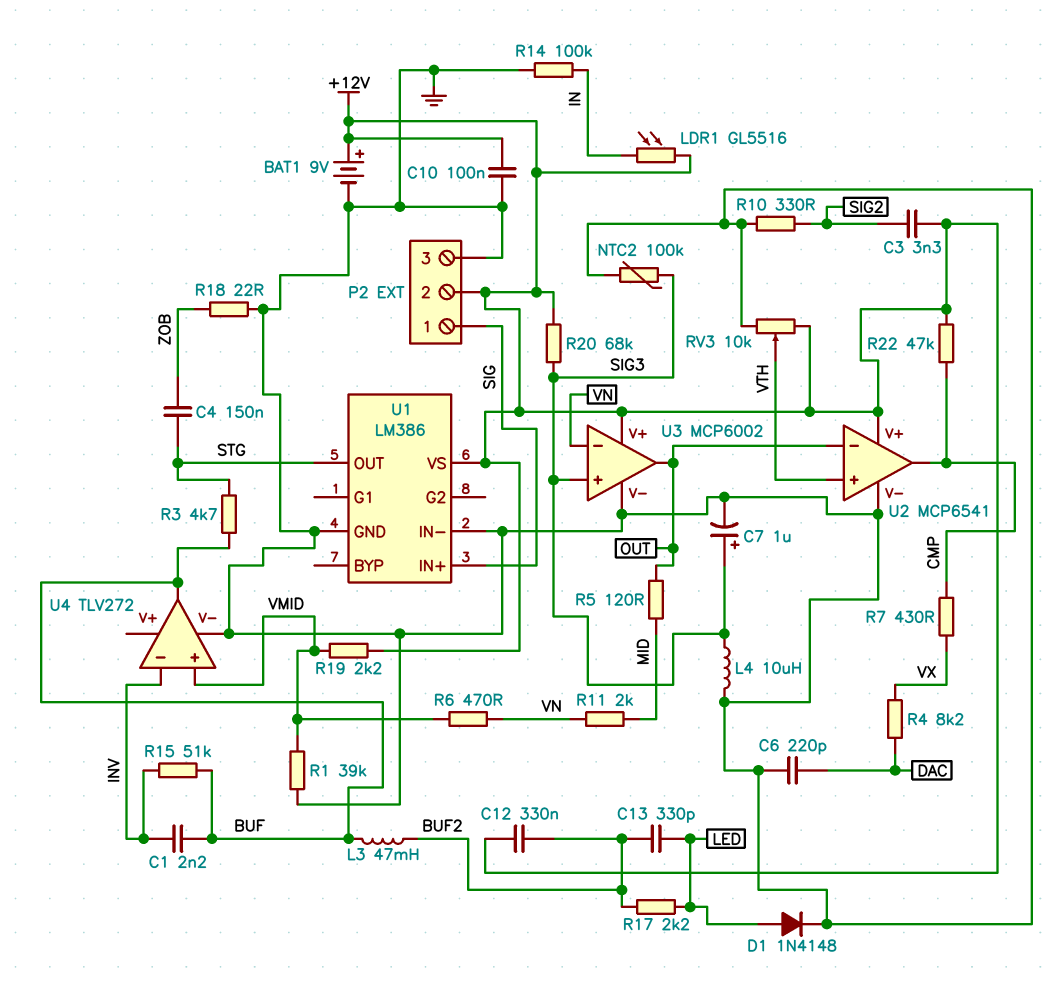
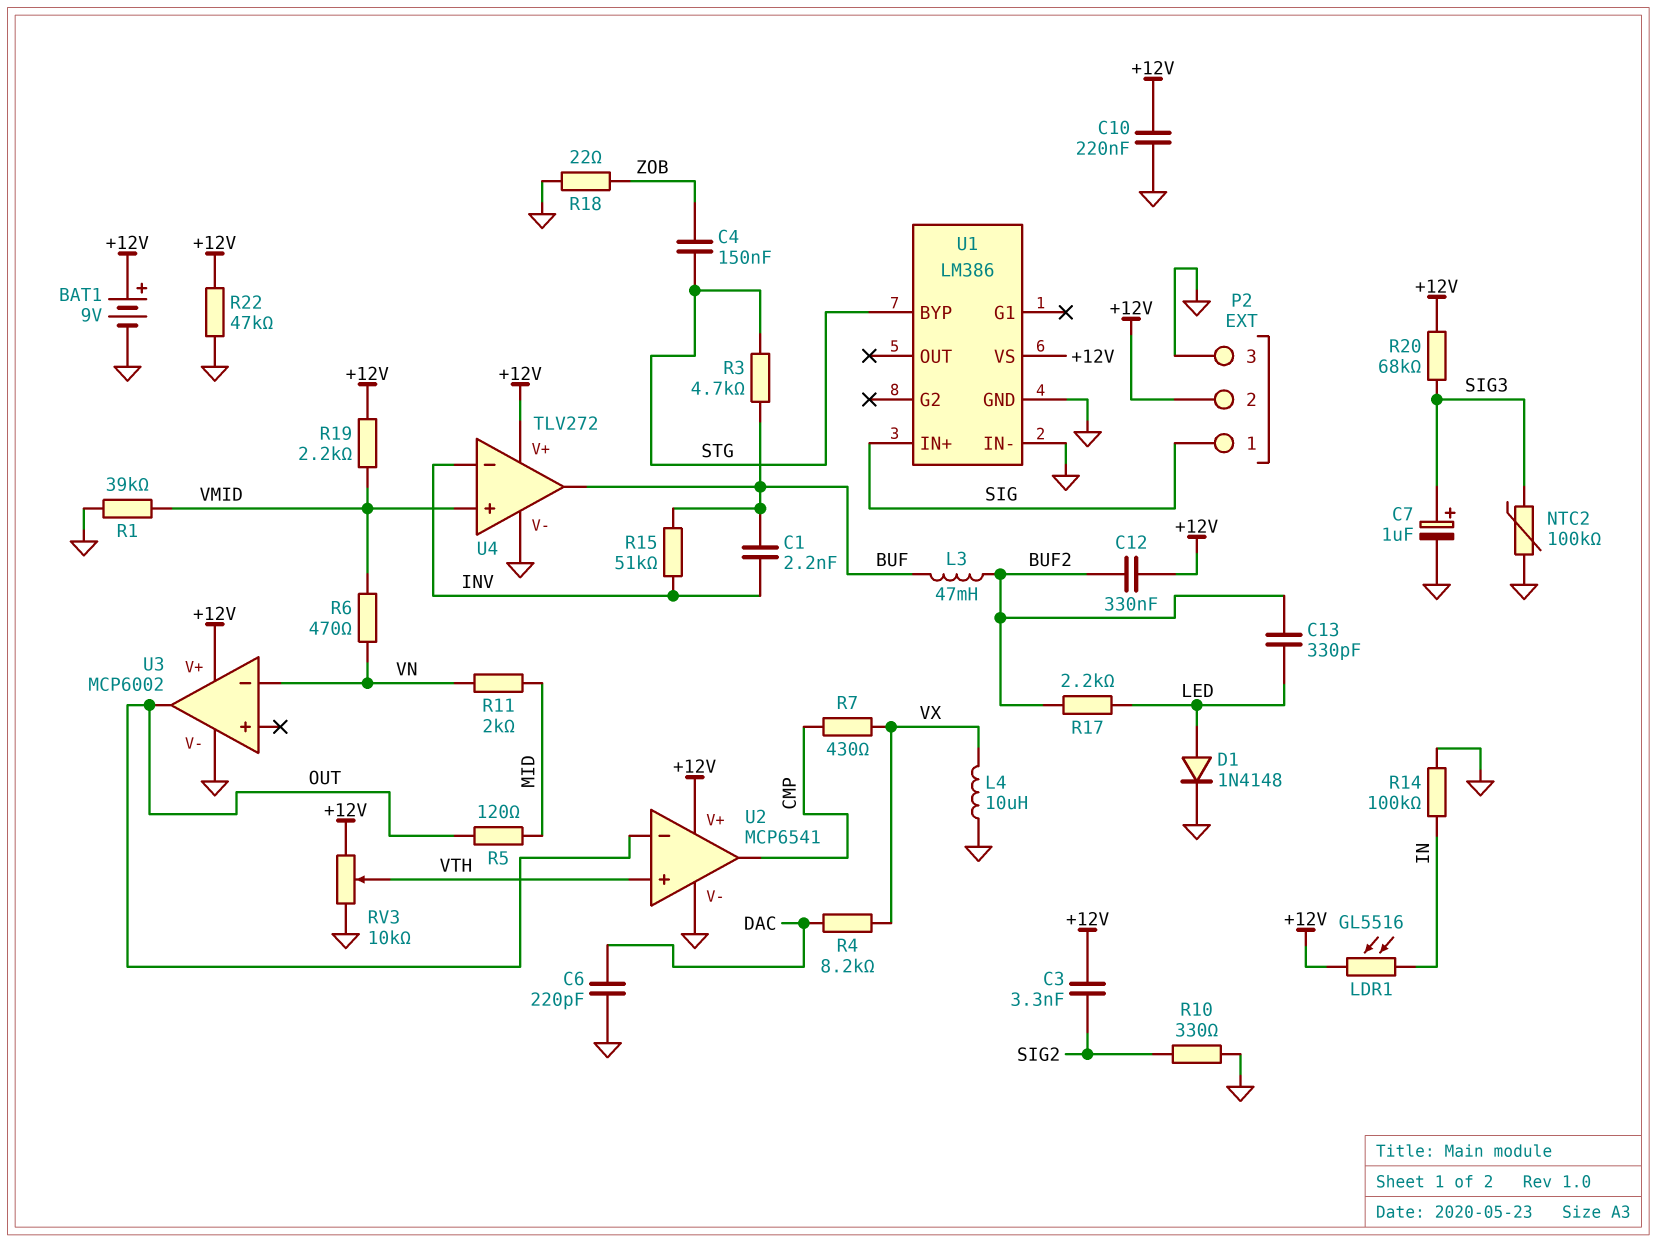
C10: 100nF (+12V, GND) -> 220nF (+12V, GND)
L4: 10uH (GND, SIG3) -> 10uH (GND, VX)
R22: 47k (+12V, CMP) -> 47k (+12V, GND)
U1 pin BYP: none -> STG
U1 pin OUT: STG -> none
U3 pin in+: SIG3 -> none
U4 pin V+: none -> +12V

